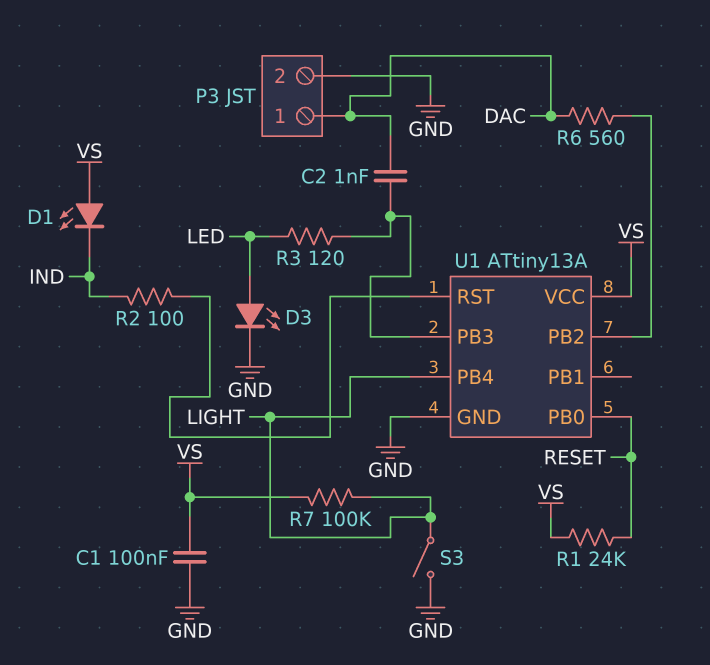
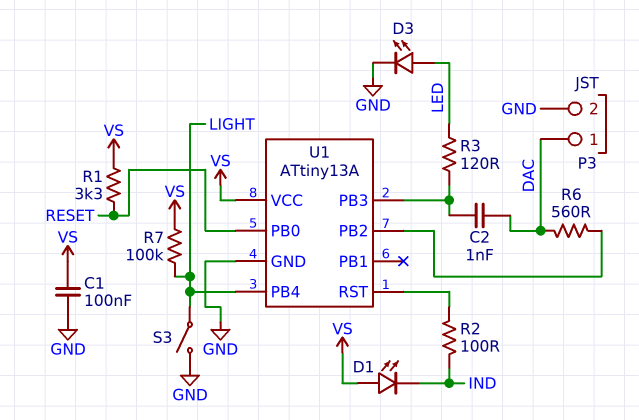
R1: 24k (RESET, VS) -> 3.3k (RESET, VS)

